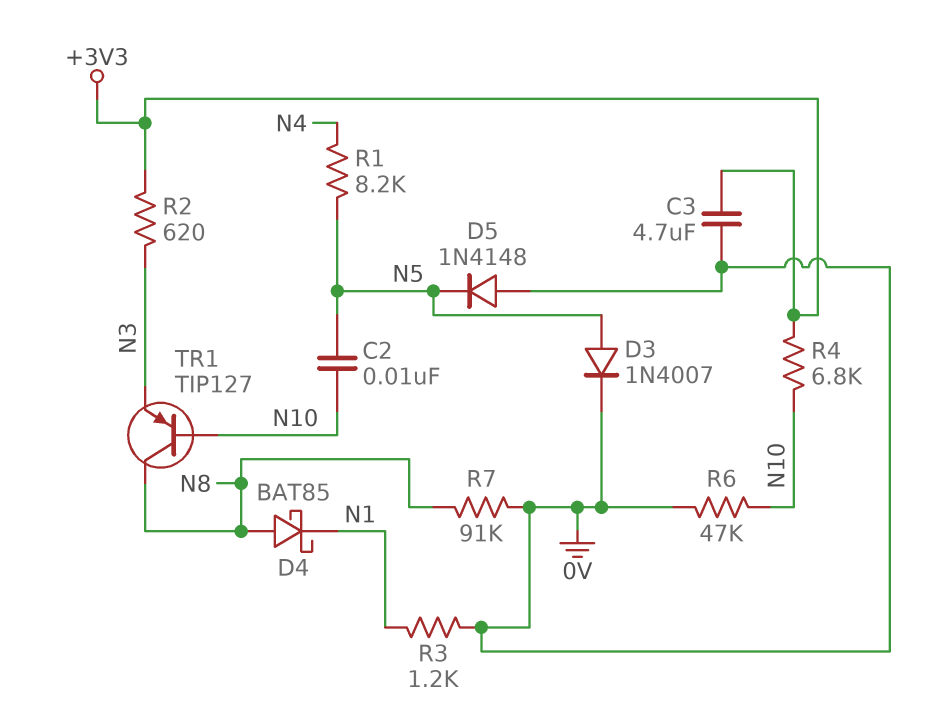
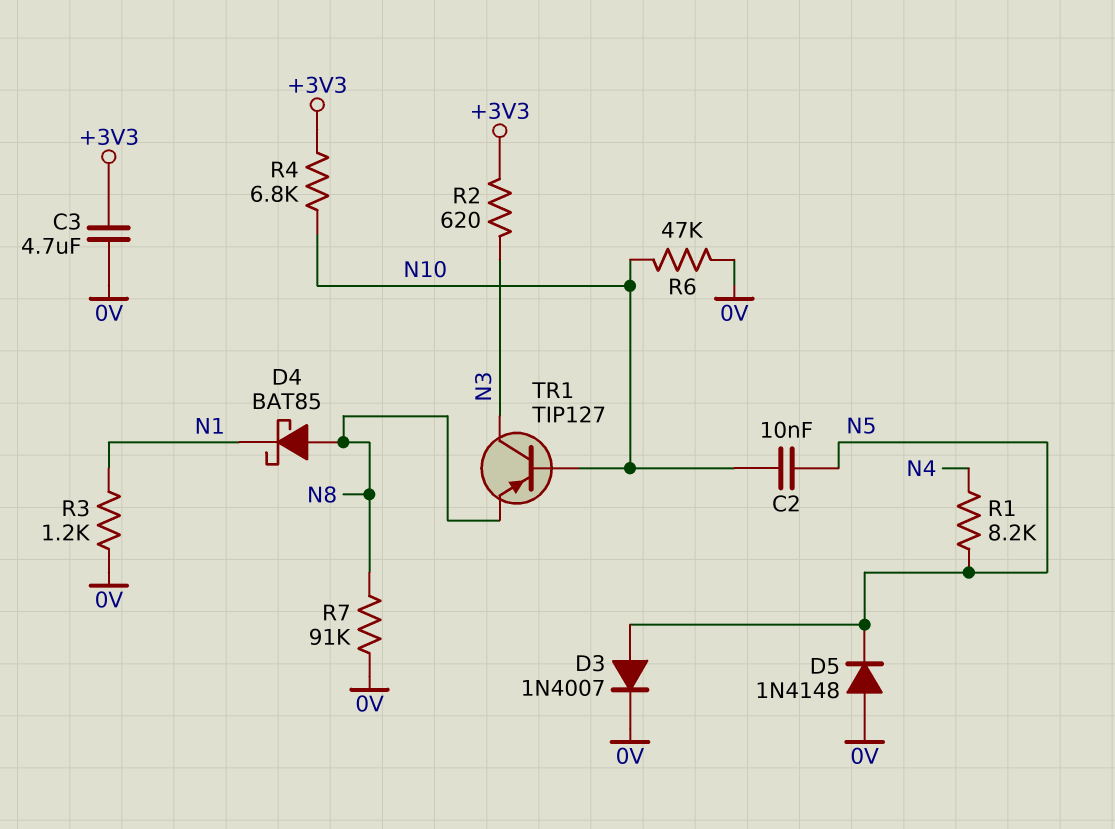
TR1: PNP TIP127 (B N10, C N8, E N3) -> PNP TIP127 (B N10, C N3, E N8)

